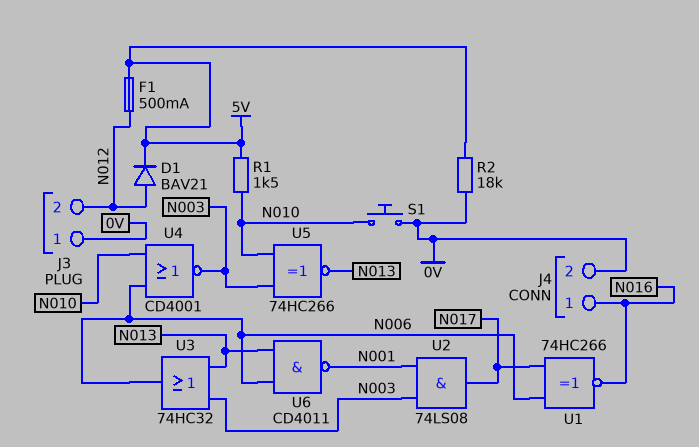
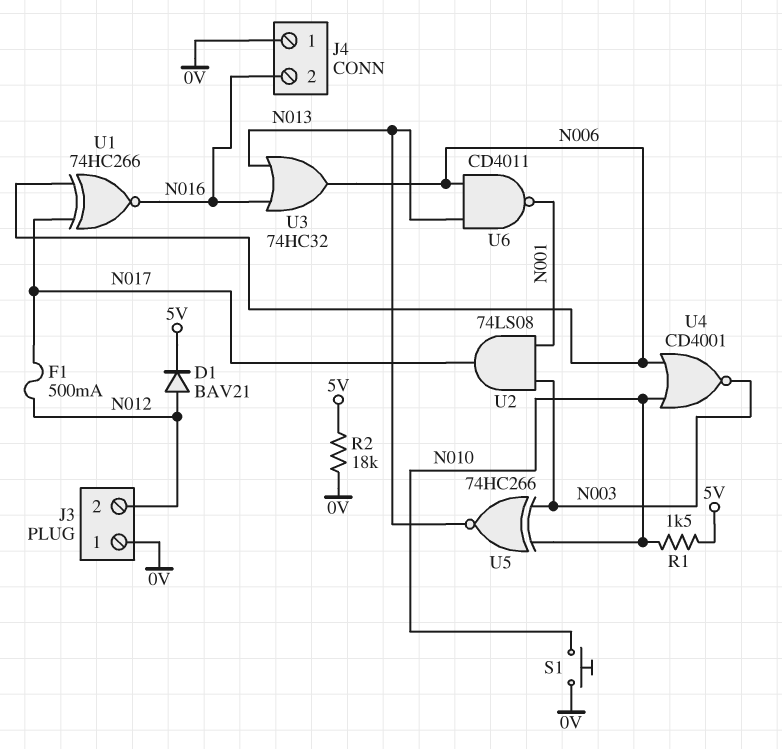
F1: 500mA (5V, N012) -> 500mA (N012, N017)
J4 pin 1: N016 -> 0V
J4 pin 2: 0V -> N016
U3: OR 74HC32 (in N003, in N013, out N006) -> OR 74HC32 (in N013, in N016, out N006)

